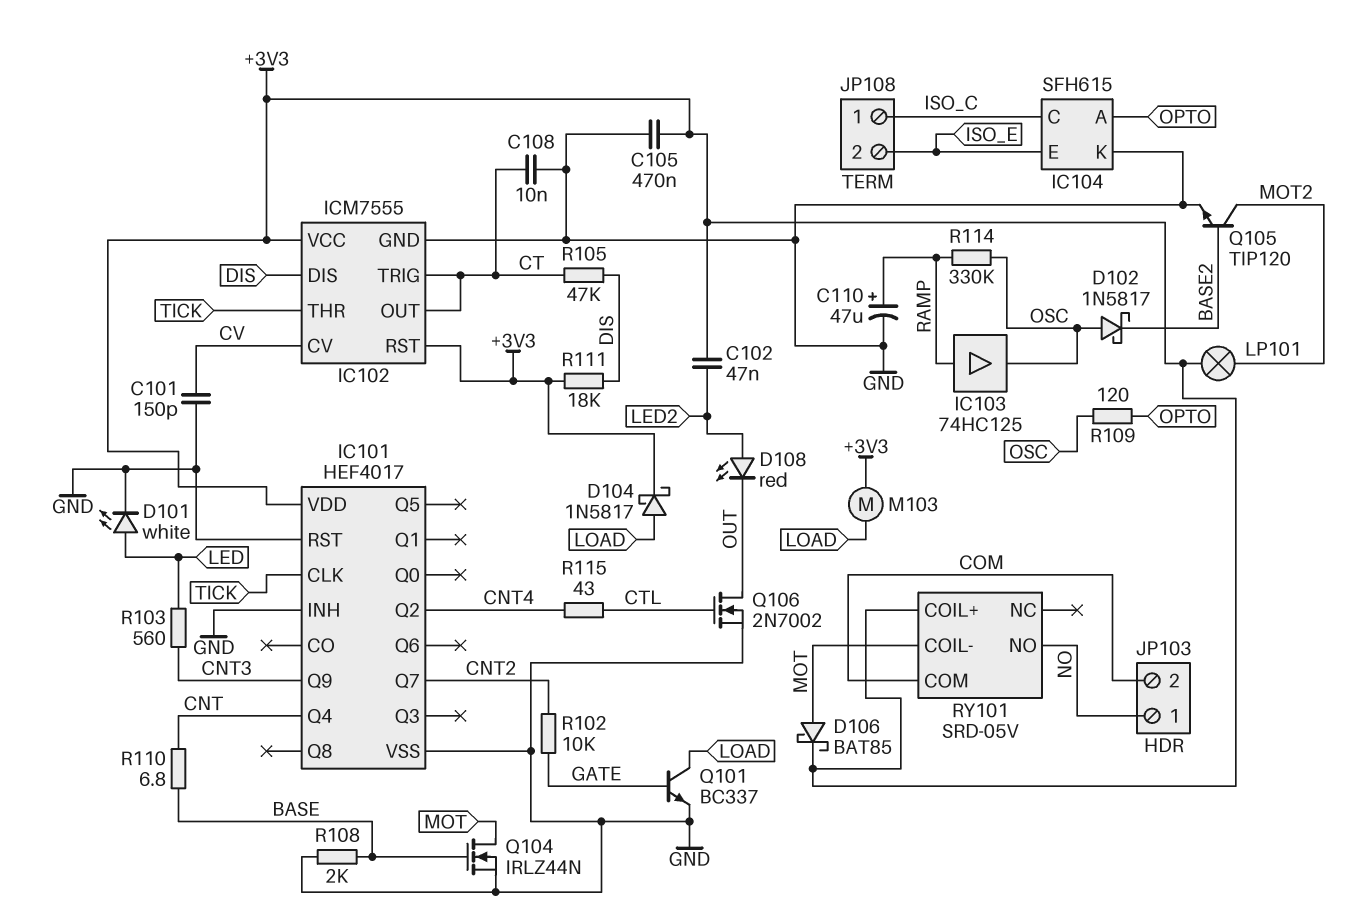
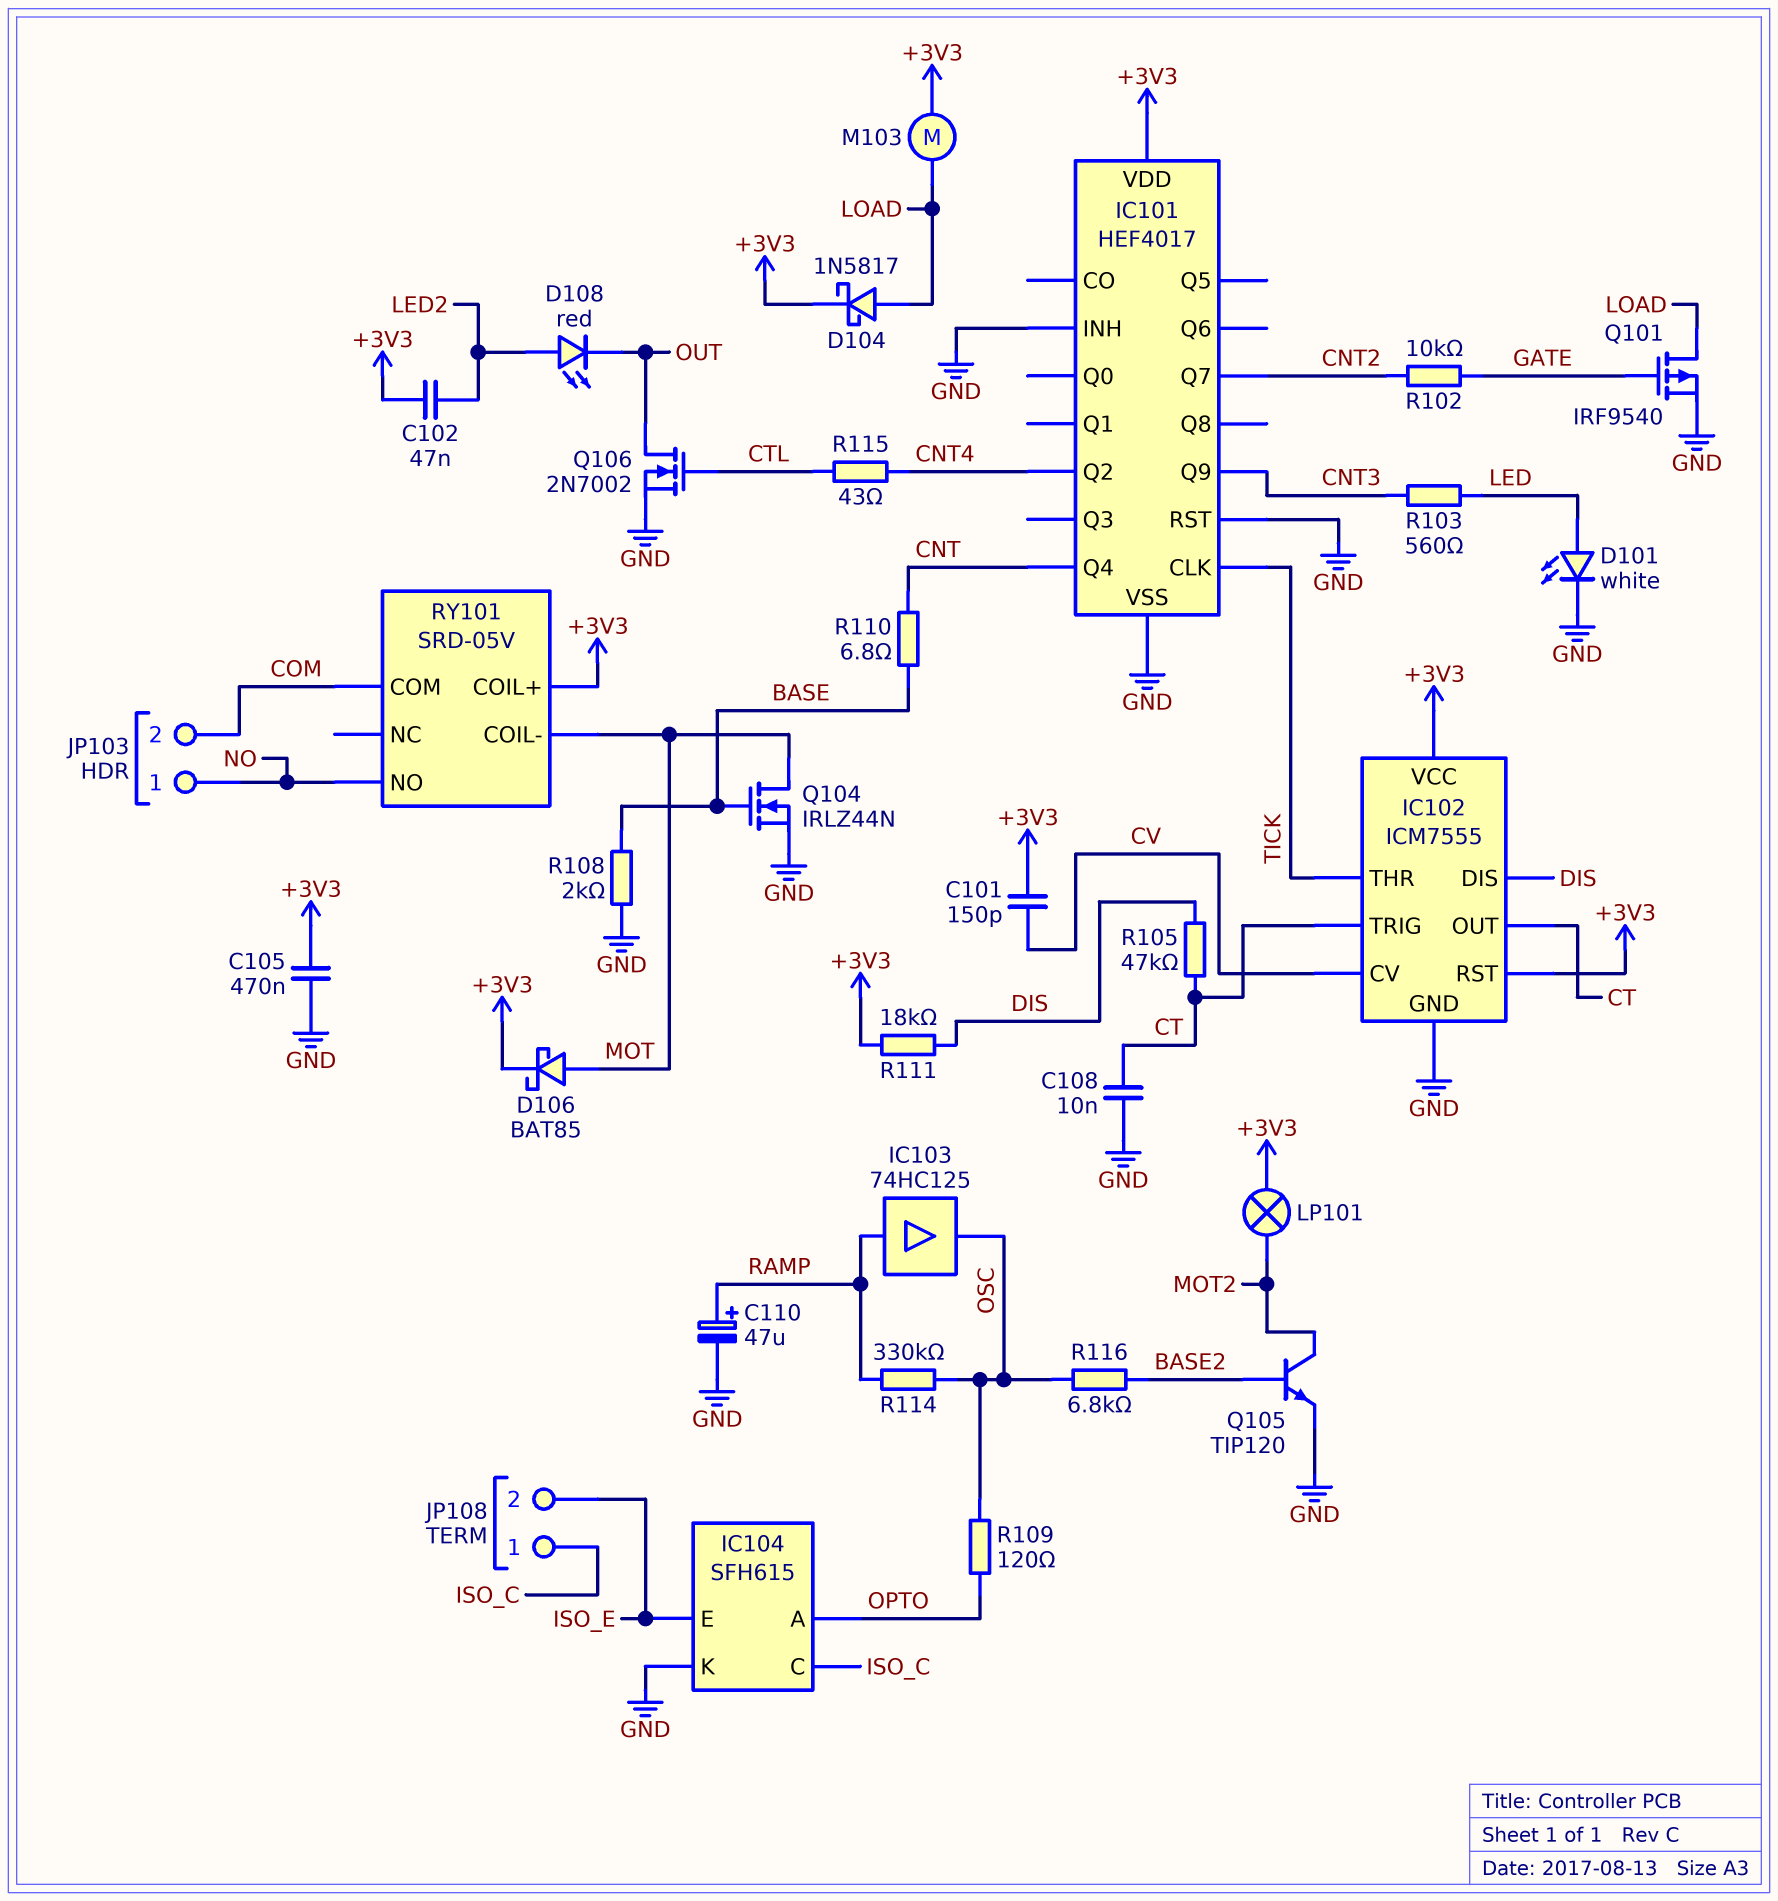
C101: 150pF (CV, GND) -> 150pF (+3V3, CV)
D102: schottky 1N5817 (A OSC, K BASE2) -> none
Q101: NPN BC337 (B GATE, C LOAD, E GND) -> PMOS IRF9540 (G GATE, D LOAD, S GND)
R116: none -> 6.8k (BASE2, OSC)

